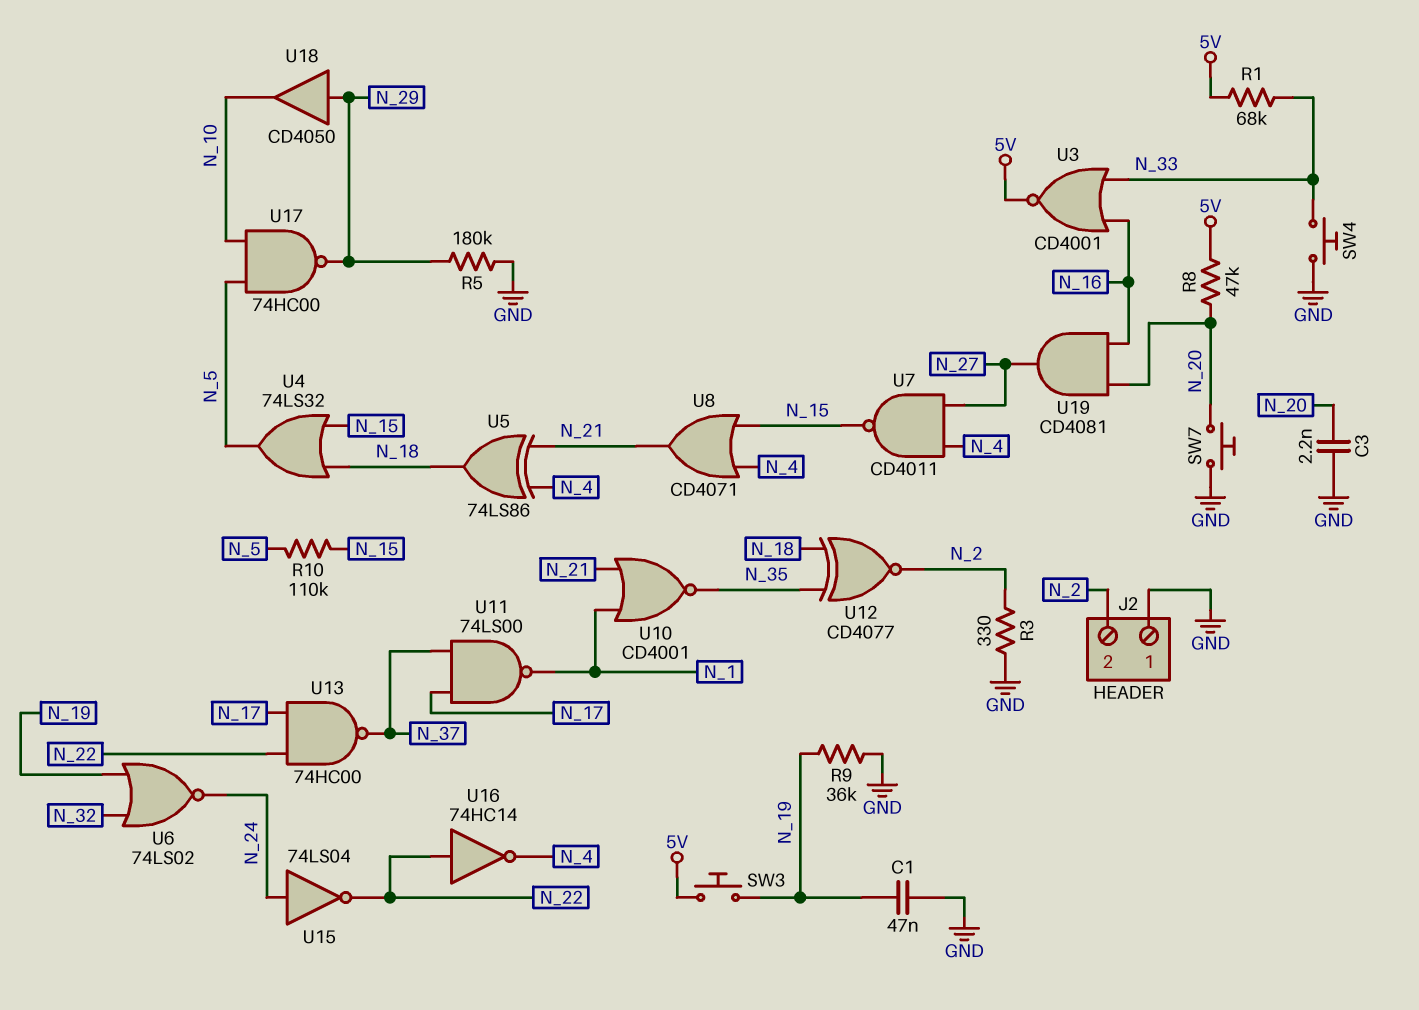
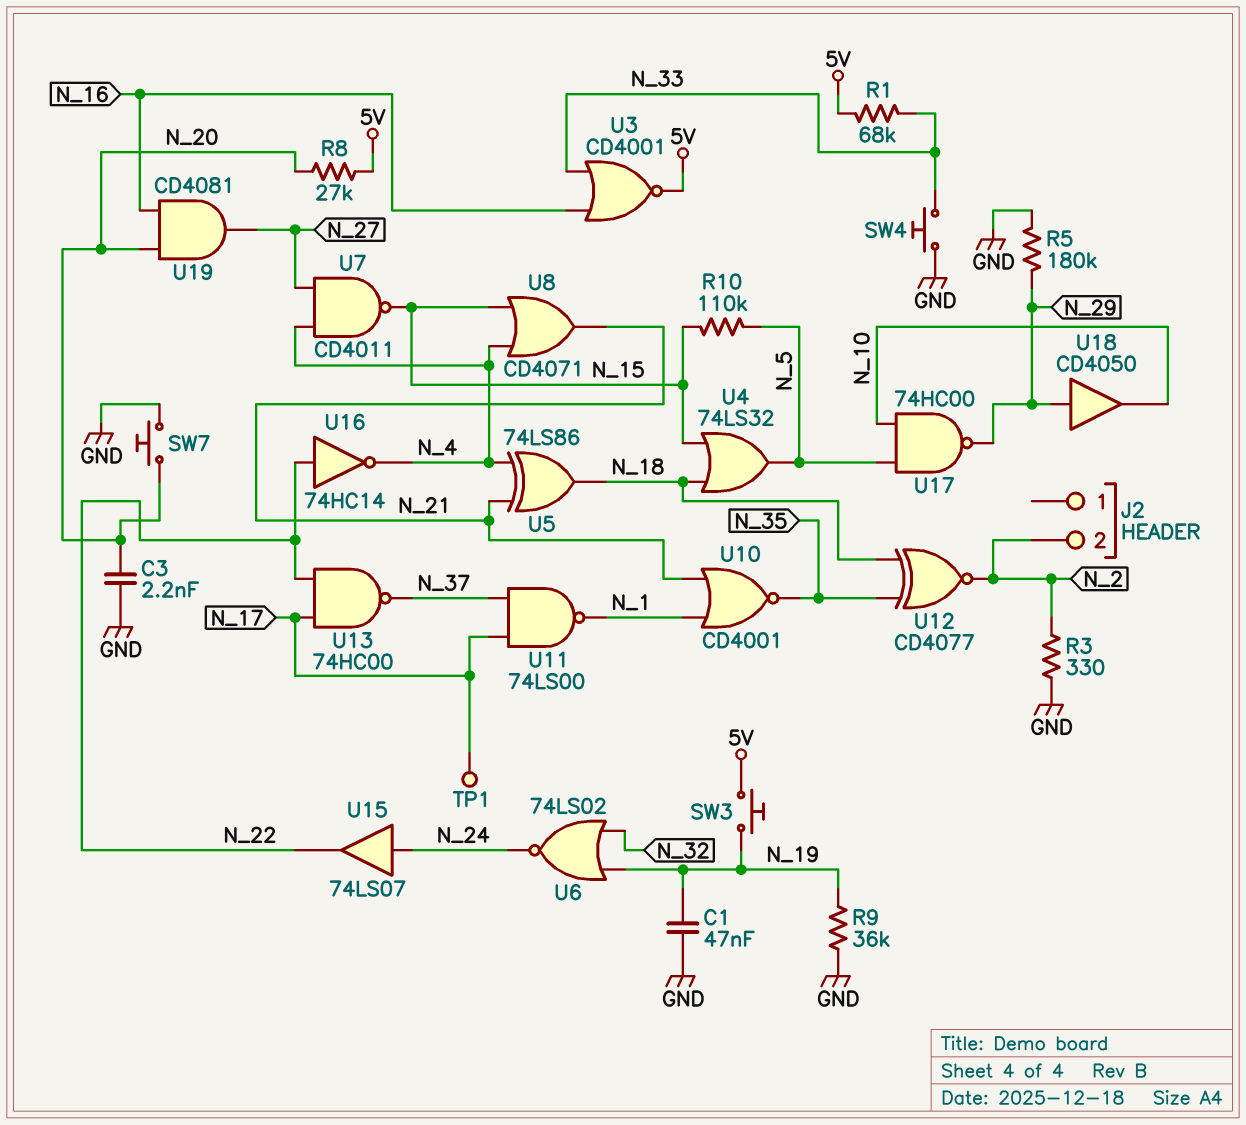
J2 pin 1: GND -> none
R8: 47k (5V, N_20) -> 27k (5V, N_20)
TP1: none -> test point (N_17)
U15: NOT 74LS04 (in N_24, out N_22) -> buffer 74LS07 (in N_24, out N_22)

